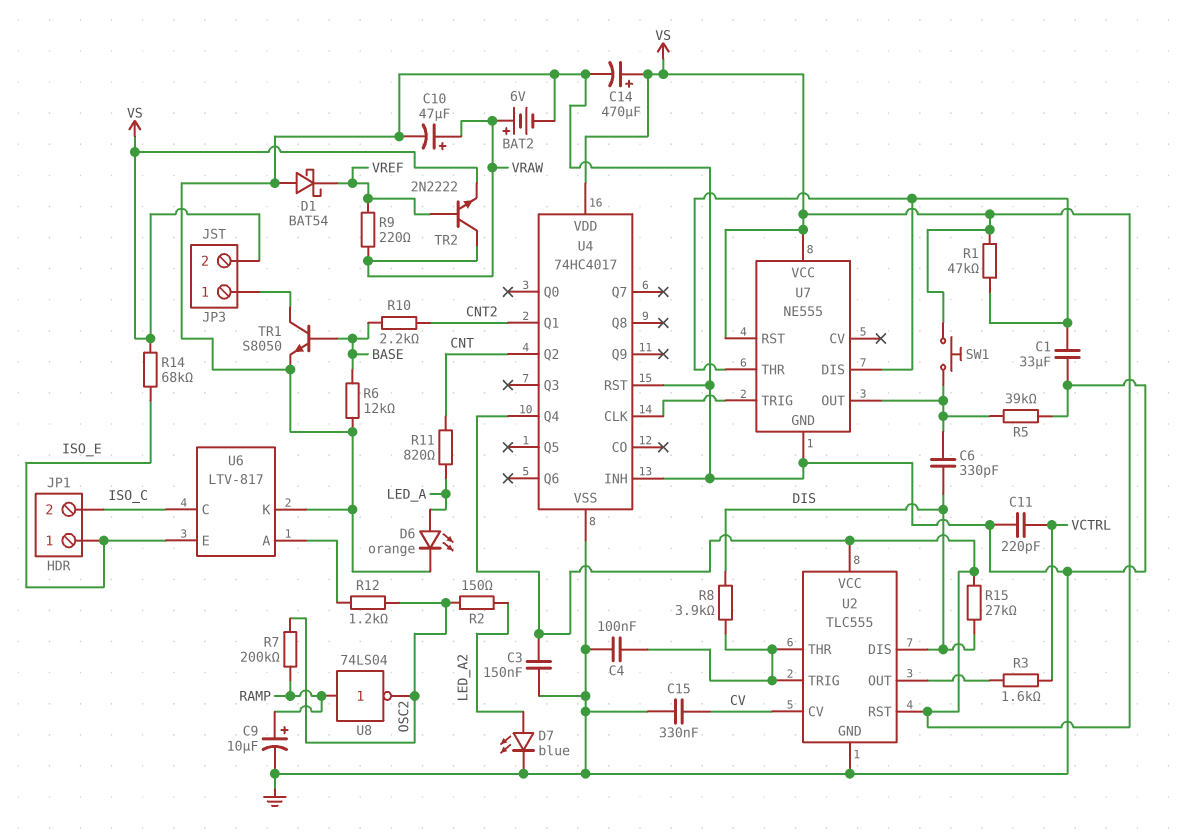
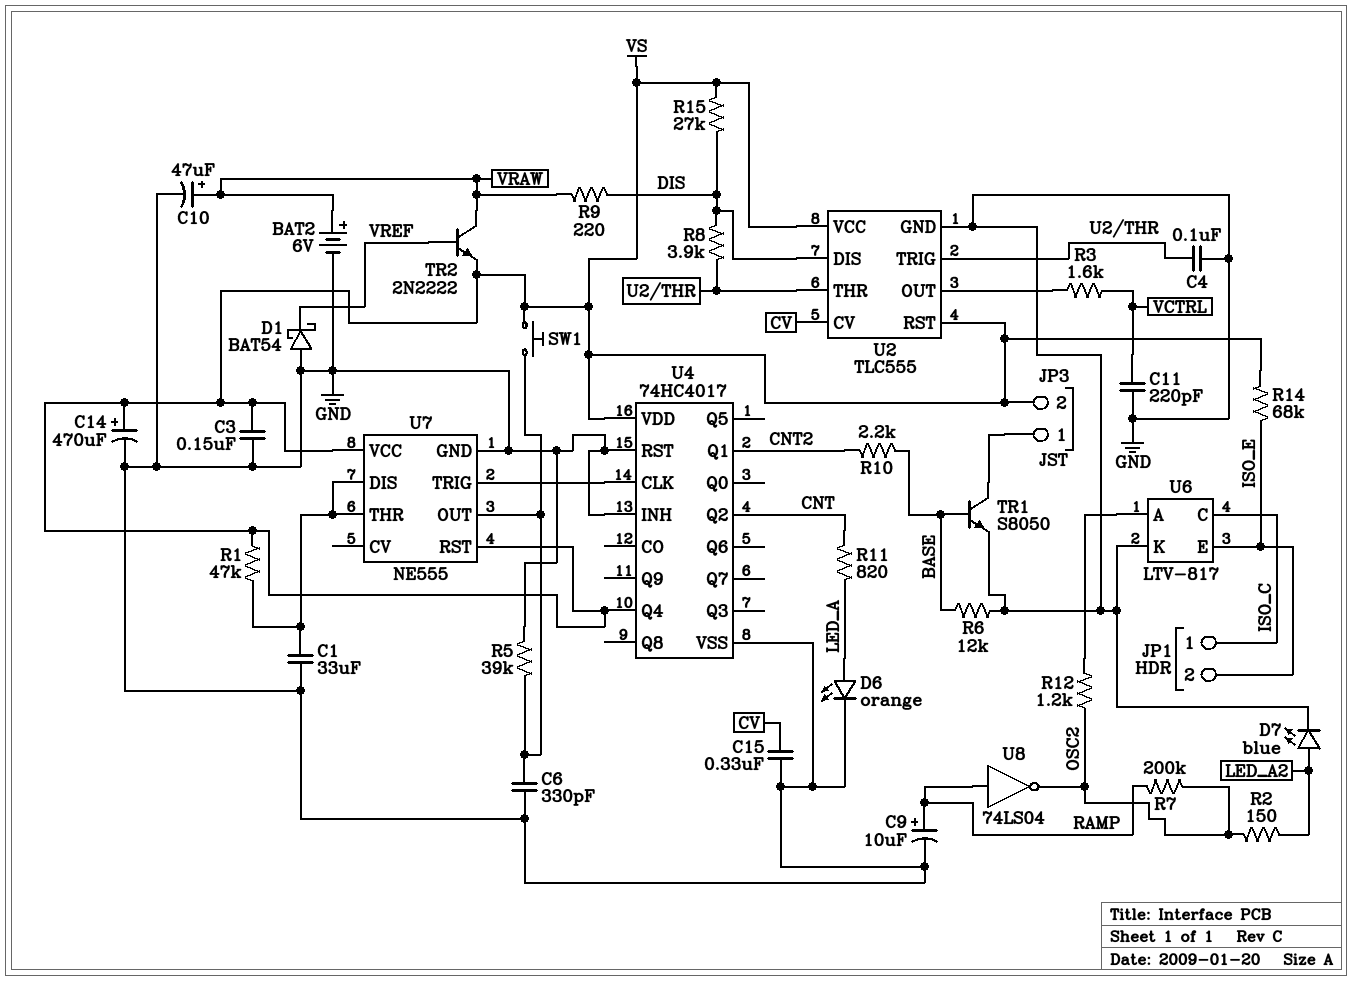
C6: 330pF (DIS, U7/OUT) -> 330pF (GND, U7/OUT)
JP1 pin 1: ISO_E -> ISO_C
JP1 pin 2: ISO_C -> ISO_E
R9: 220 (VRAW, VREF) -> 220 (DIS, VRAW)

